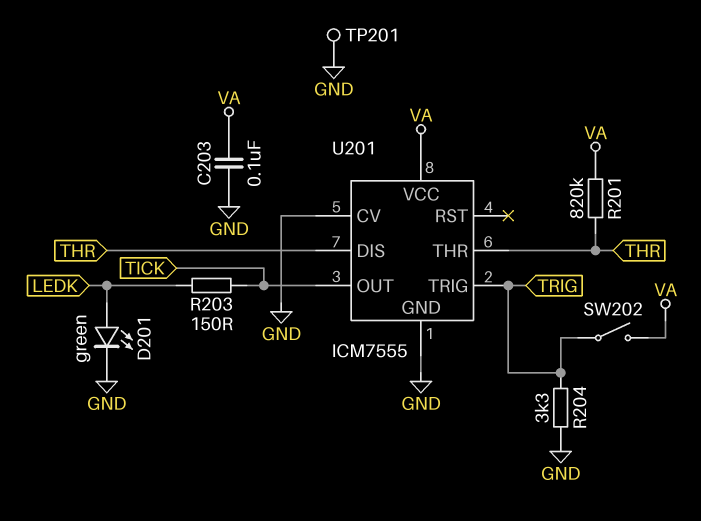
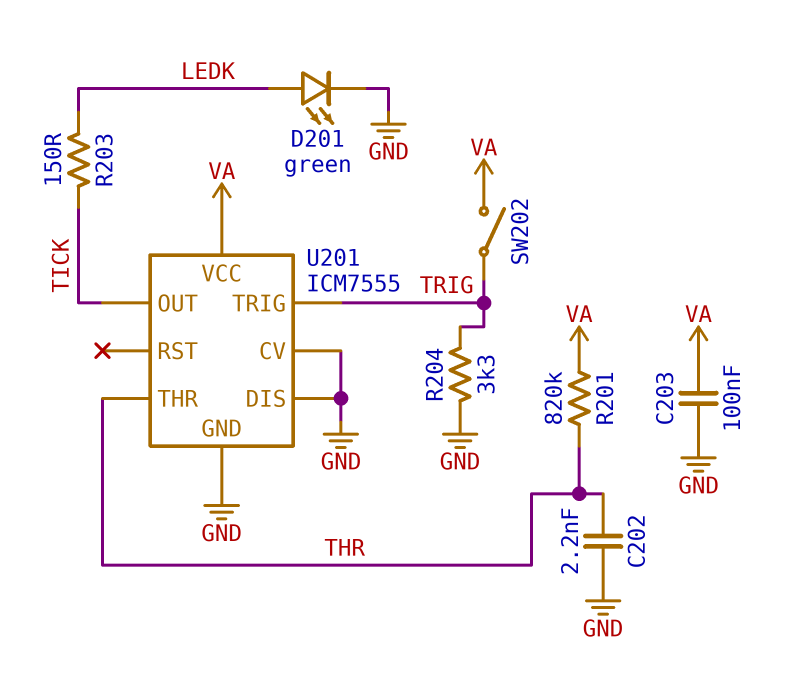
C202: none -> 2.2nF (GND, THR)
TP201: test point (GND) -> none
U201 pin DIS: THR -> GND

